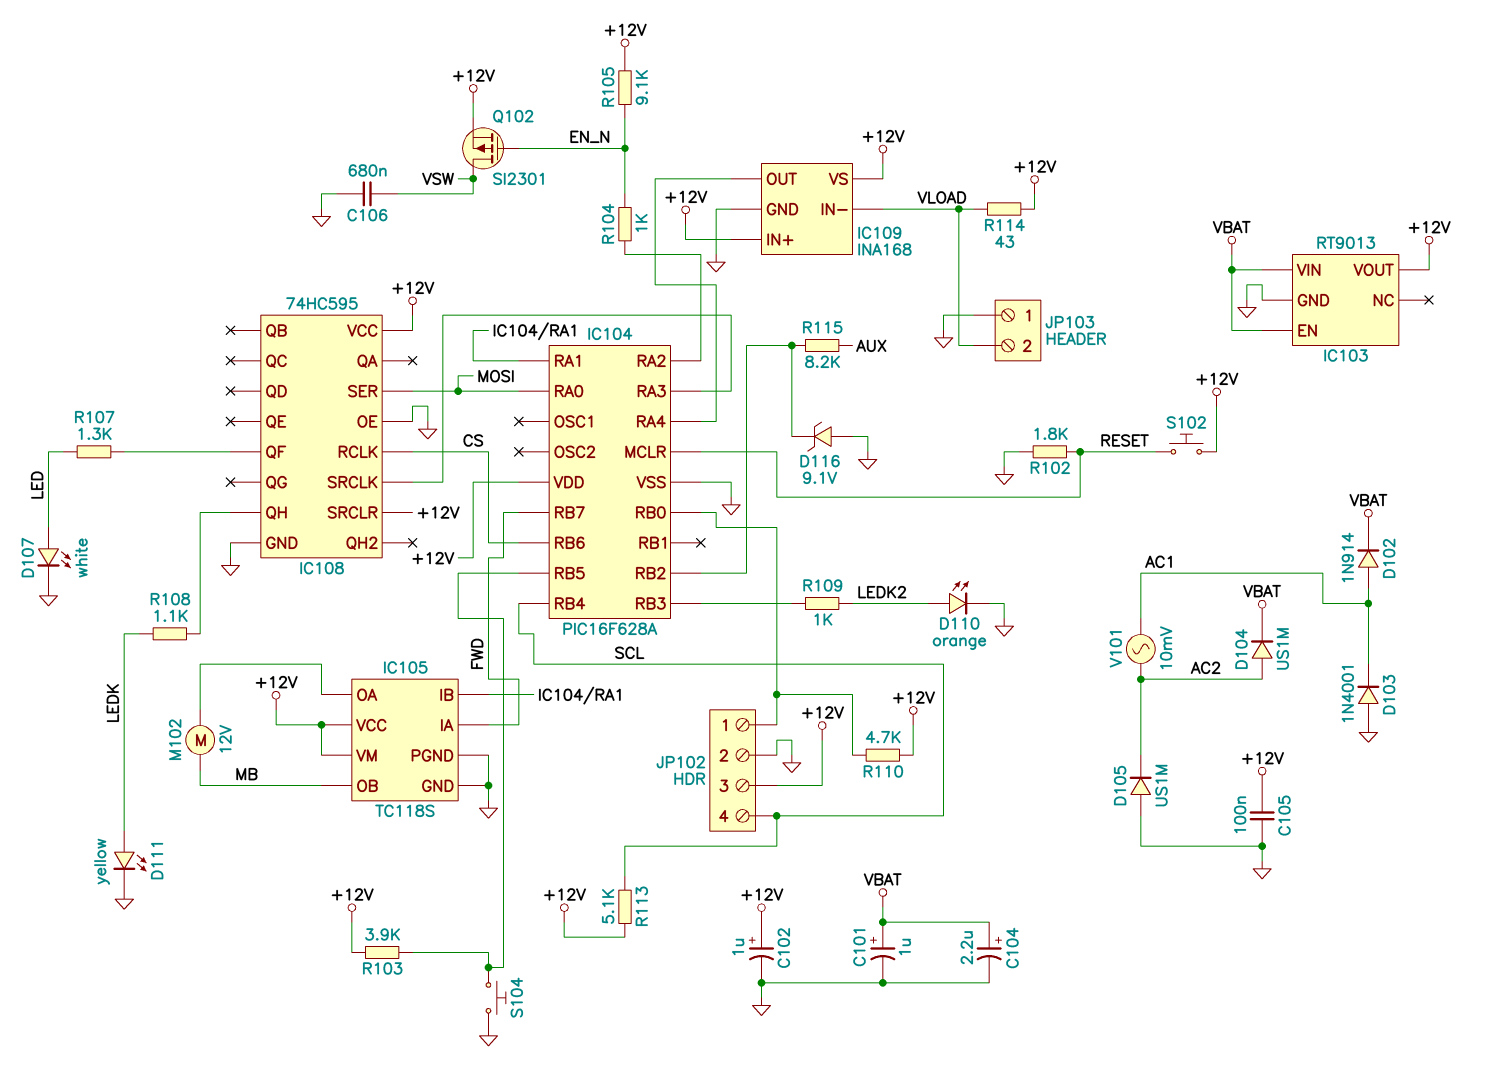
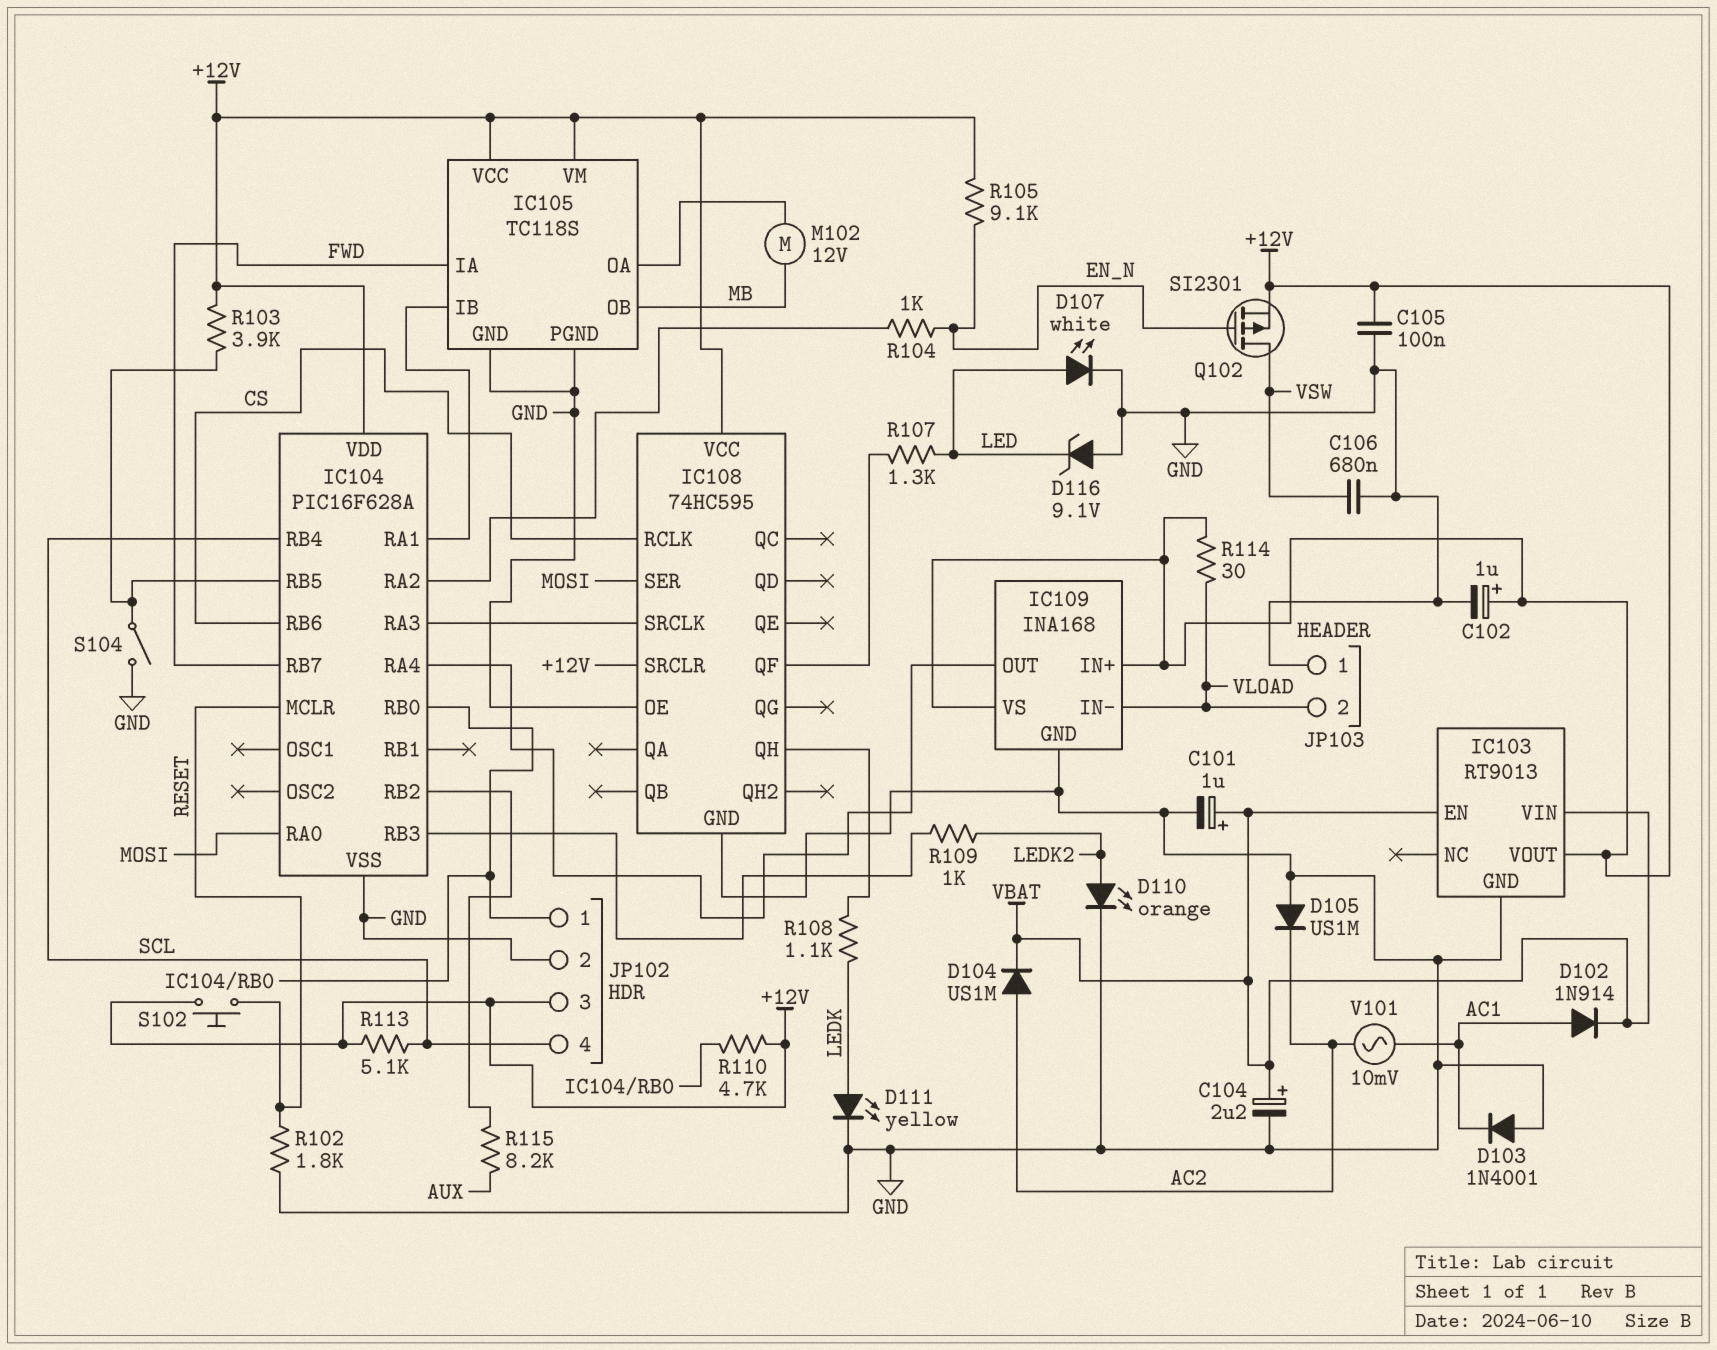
D116: zener 9.1V (A GND, K IC104/RB2) -> zener 9.1V (A GND, K LED)
R114: 43 (+12V, VLOAD) -> 30 (+12V, VLOAD)
S104: button (GND, IC104/RB5) -> switch (GND, IC104/RB5)

